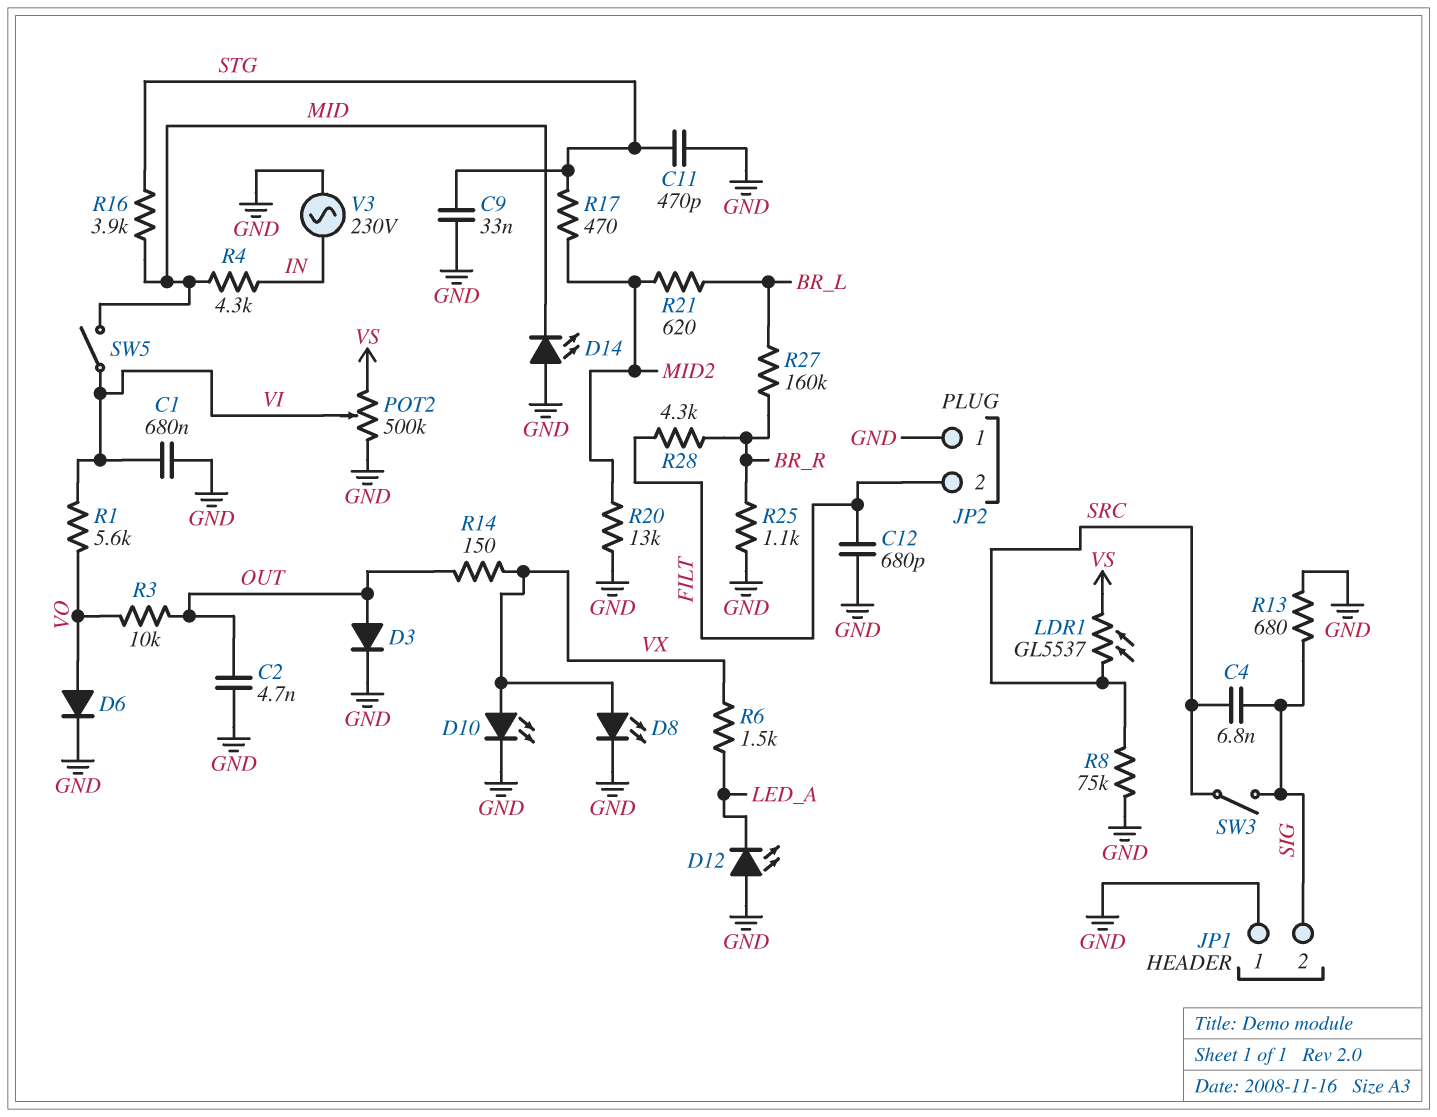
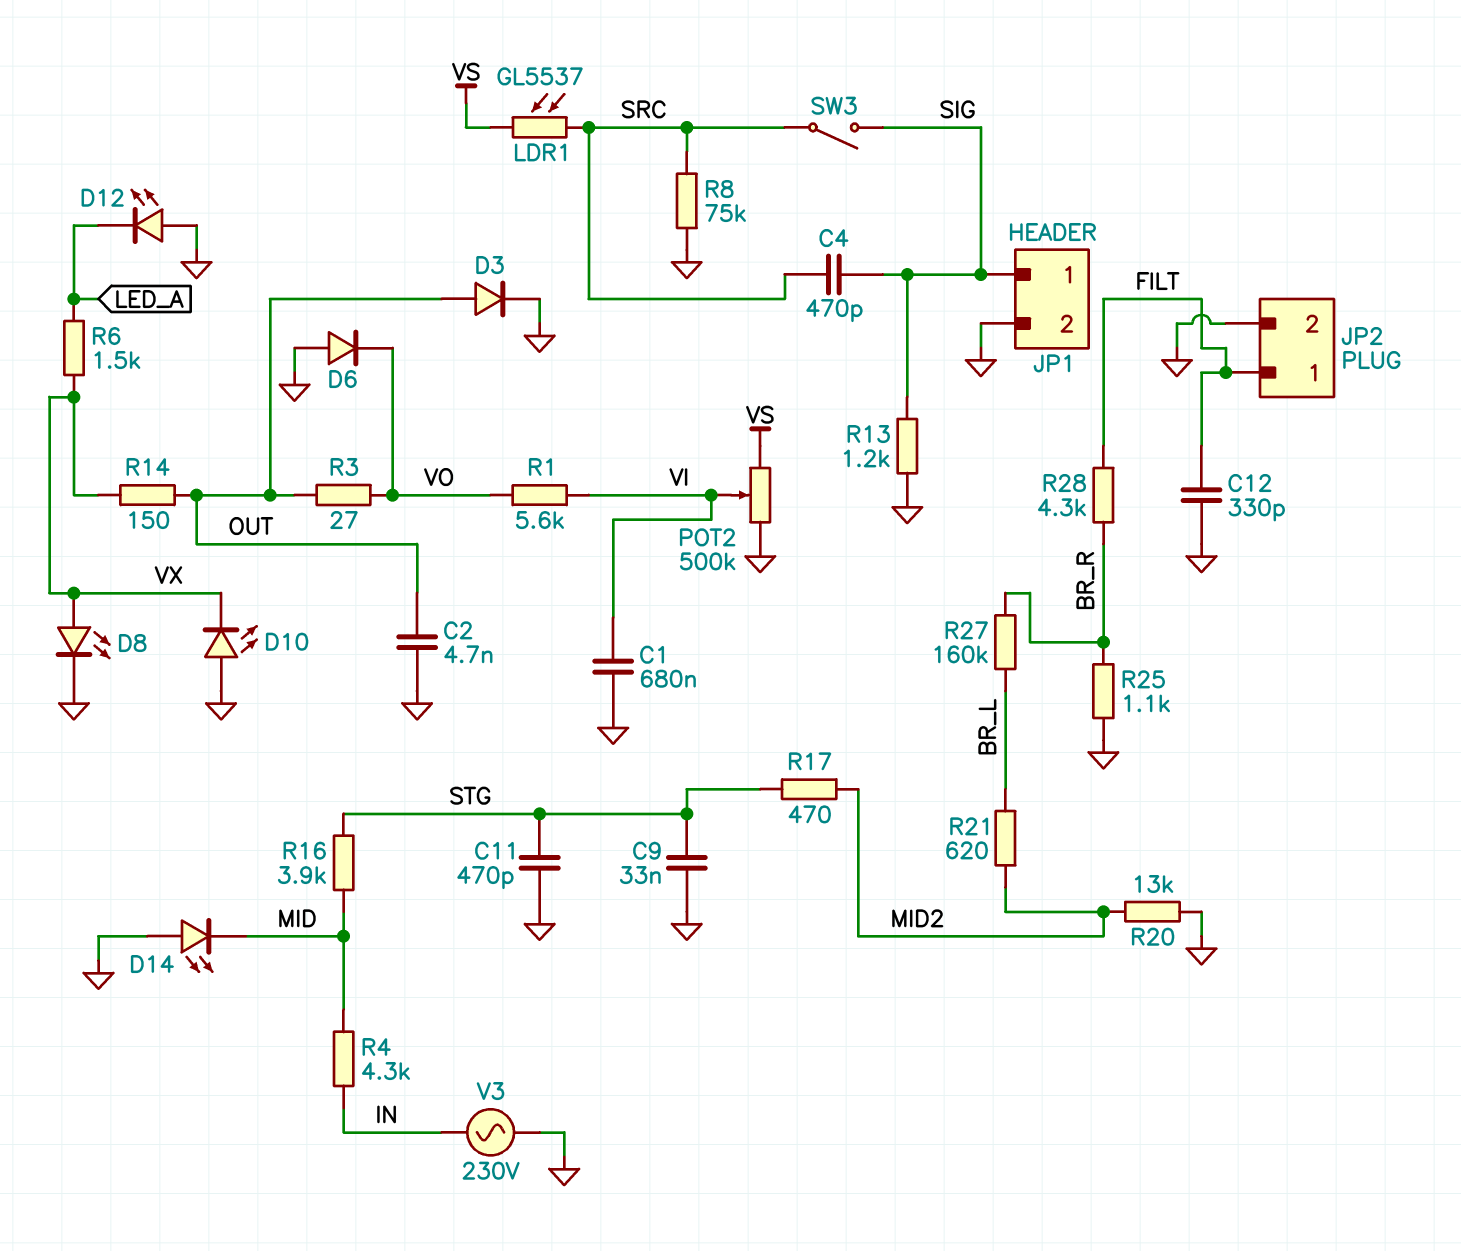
C4: 6.8nF (SIG, SRC) -> 470pF (SIG, SRC)
C12: 680pF (FILT, GND) -> 330pF (FILT, GND)
D6: diode (A VO, K GND) -> diode (A GND, K VO)
D10: LED (A VX, K GND) -> LED (A GND, K VX)
JP1 pin 1: GND -> SIG
JP1 pin 2: SIG -> GND
JP2 pin 1: GND -> FILT
JP2 pin 2: FILT -> GND
R3: 10k (OUT, VO) -> 27 (OUT, VO)
R13: 680 (GND, SIG) -> 1.2k (GND, SIG)
SW5: switch (MID, VI) -> none

